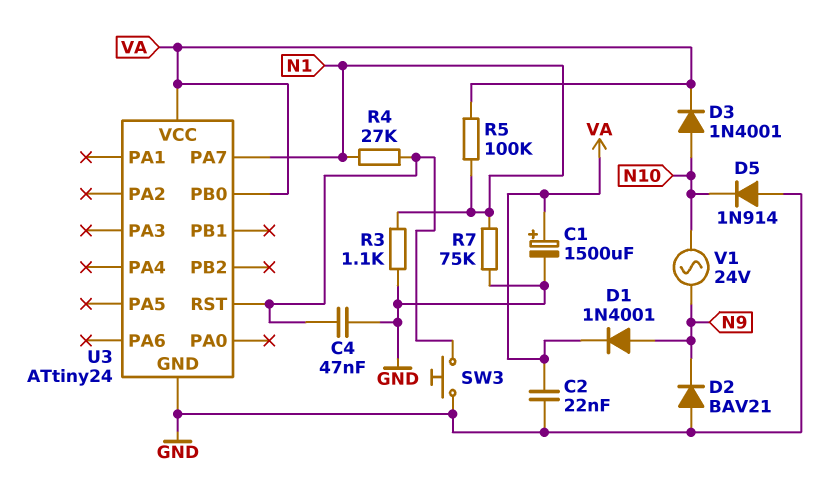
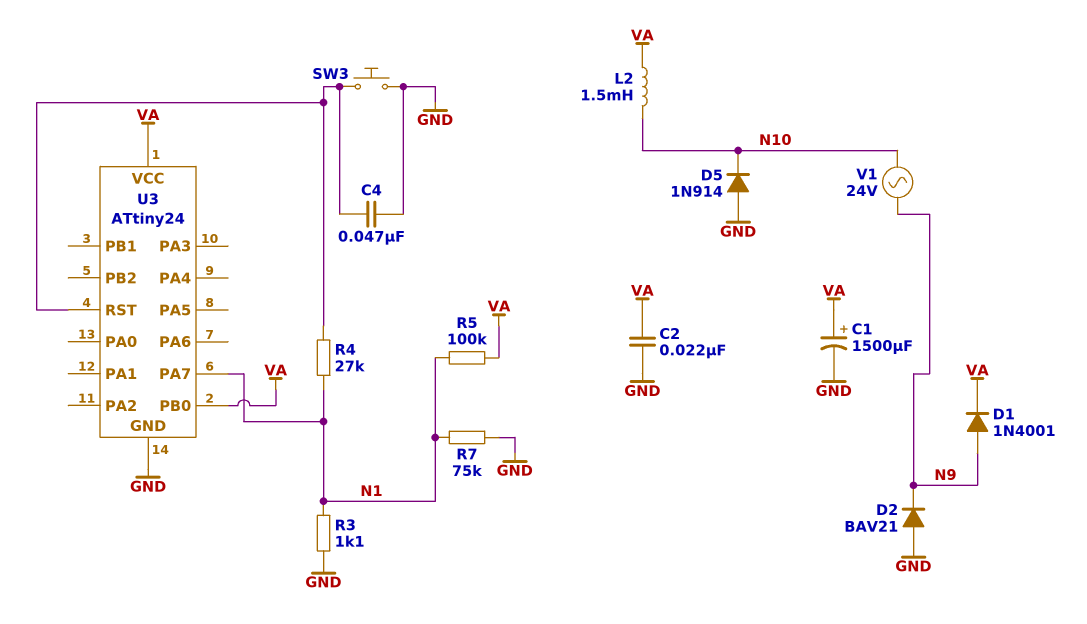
D3: diode 1N4001 (A N10, K VA) -> none
L2: none -> 1.5mH (N10, VA)

